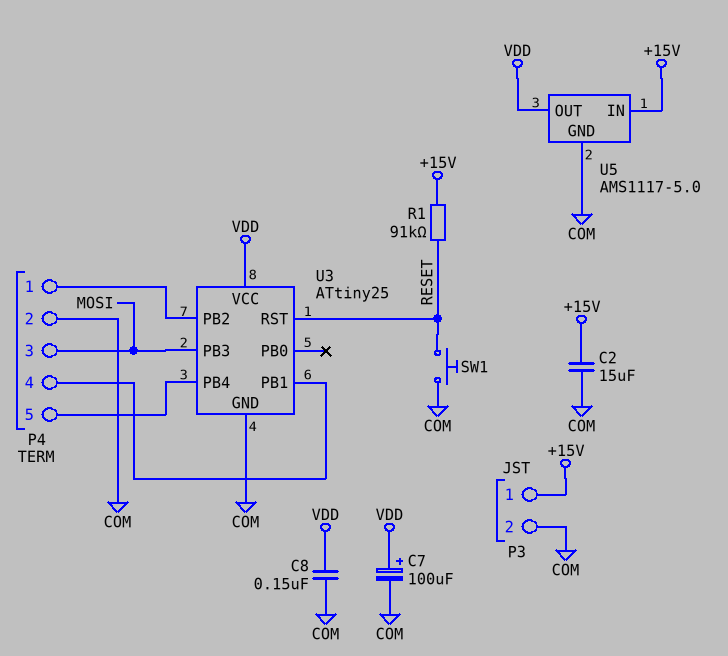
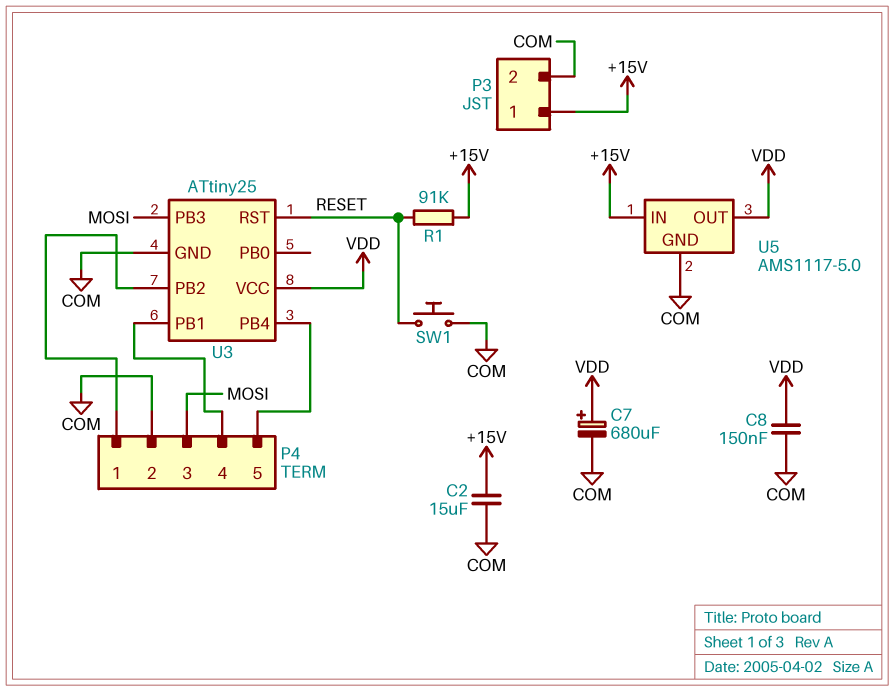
C7: 100uF (plus VDD, minus COM) -> 680uF (plus VDD, minus COM)

